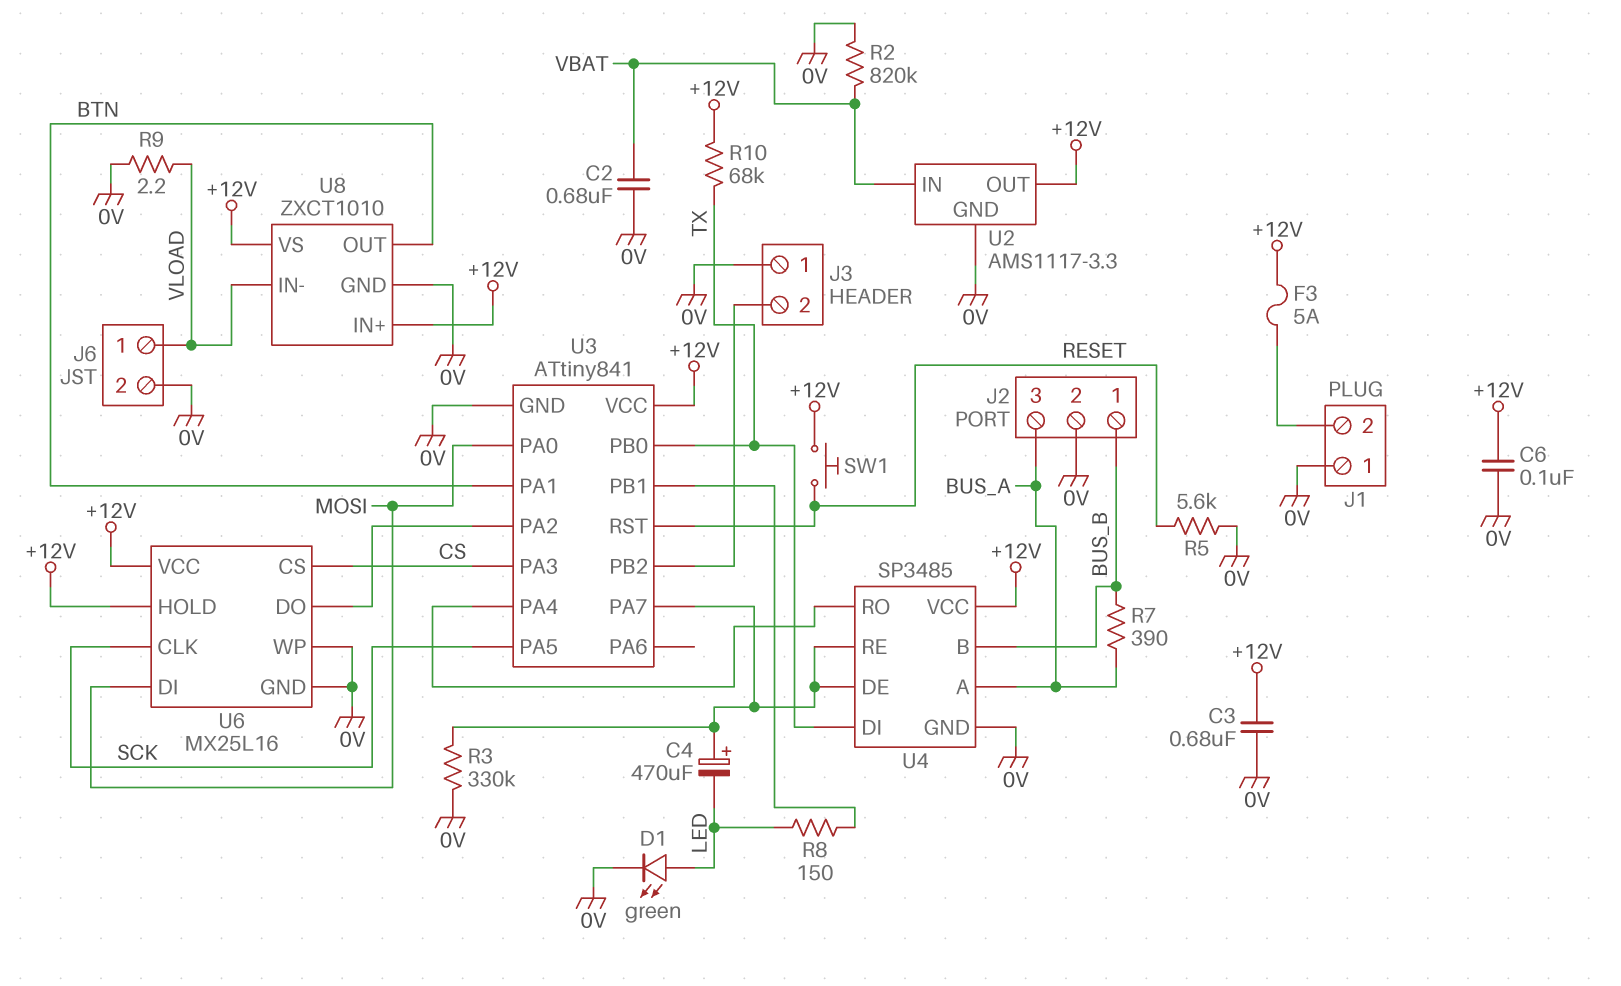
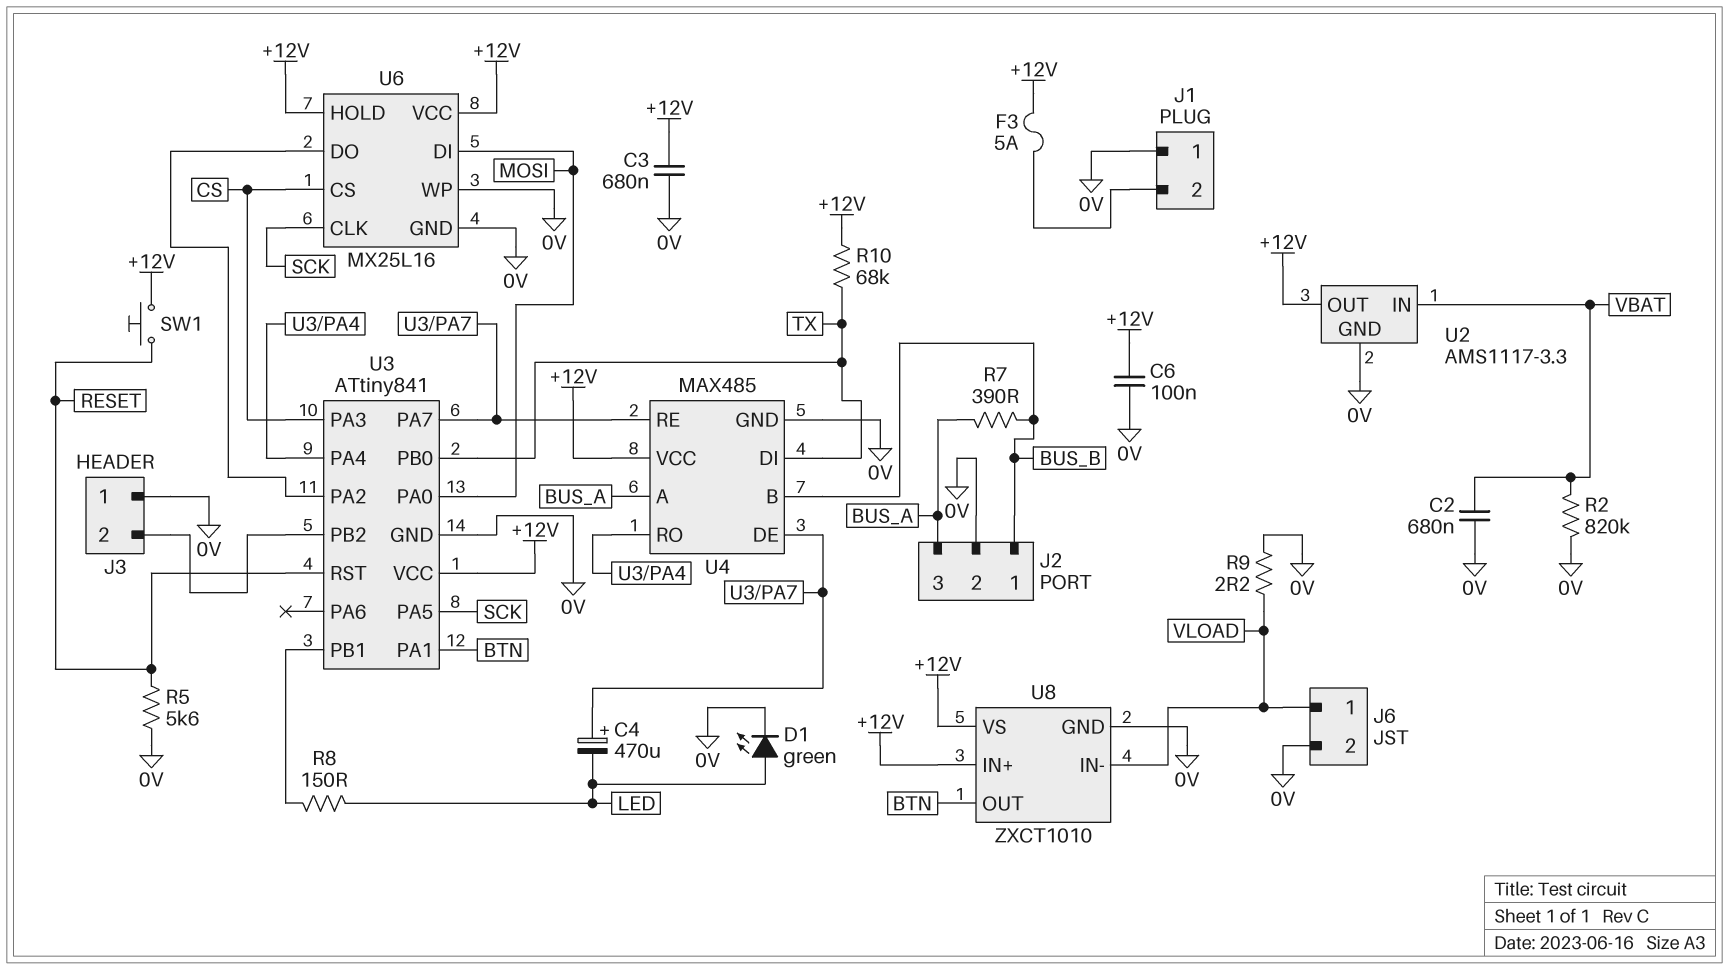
R3: 330k (0V, U3/PA7) -> none
U4: SP3485 -> MAX485

